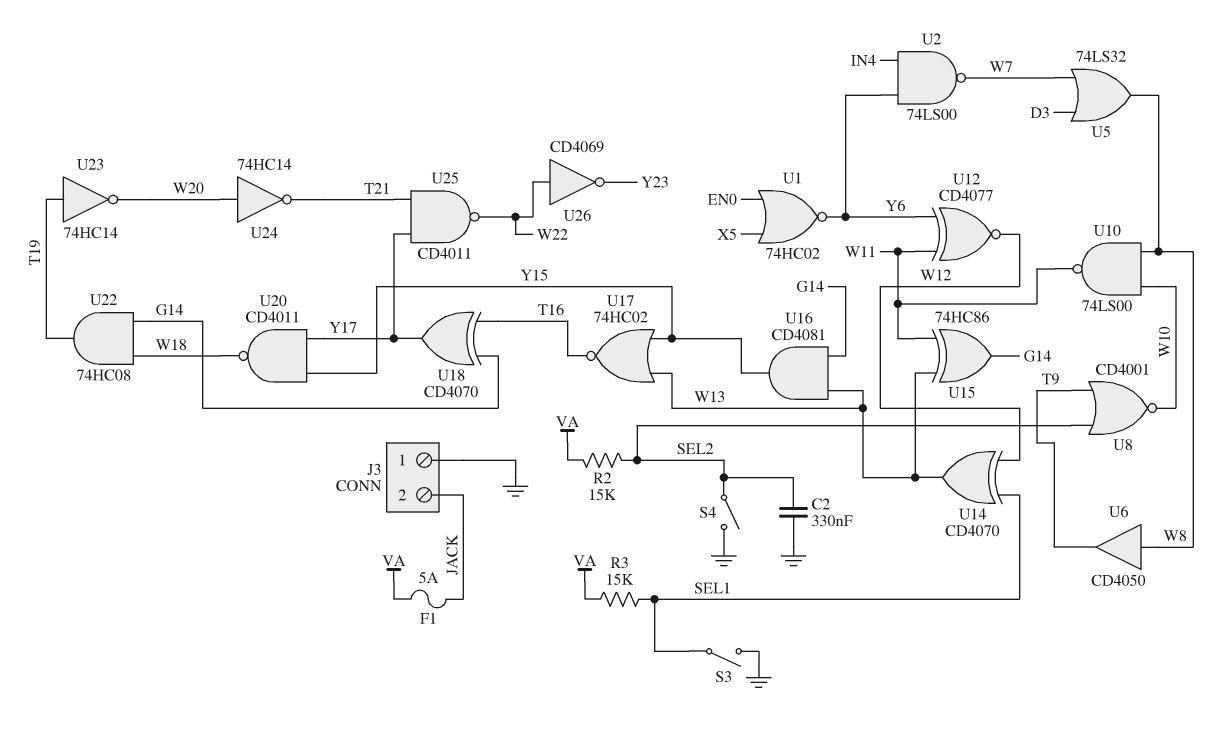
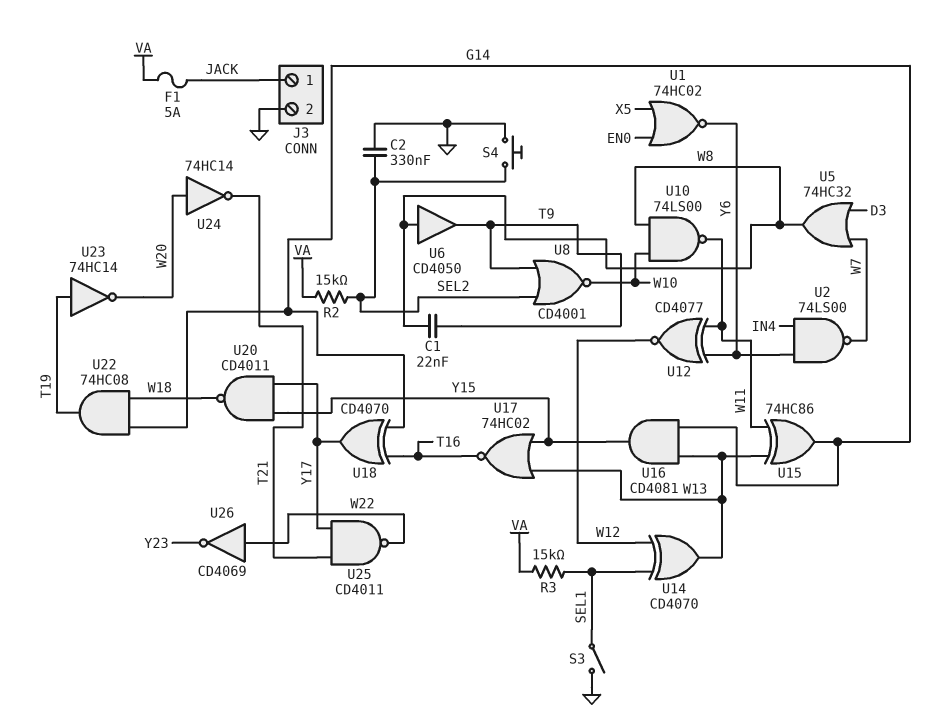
C1: none -> 22nF (T9, W8)
J3 pin 1: GND -> JACK
J3 pin 2: JACK -> GND
S4: switch (GND, SEL2) -> button (GND, SEL2)
U5: OR 74LS32 (in D3, in W7, out W8) -> OR 74HC32 (in D3, in W7, out W8)

